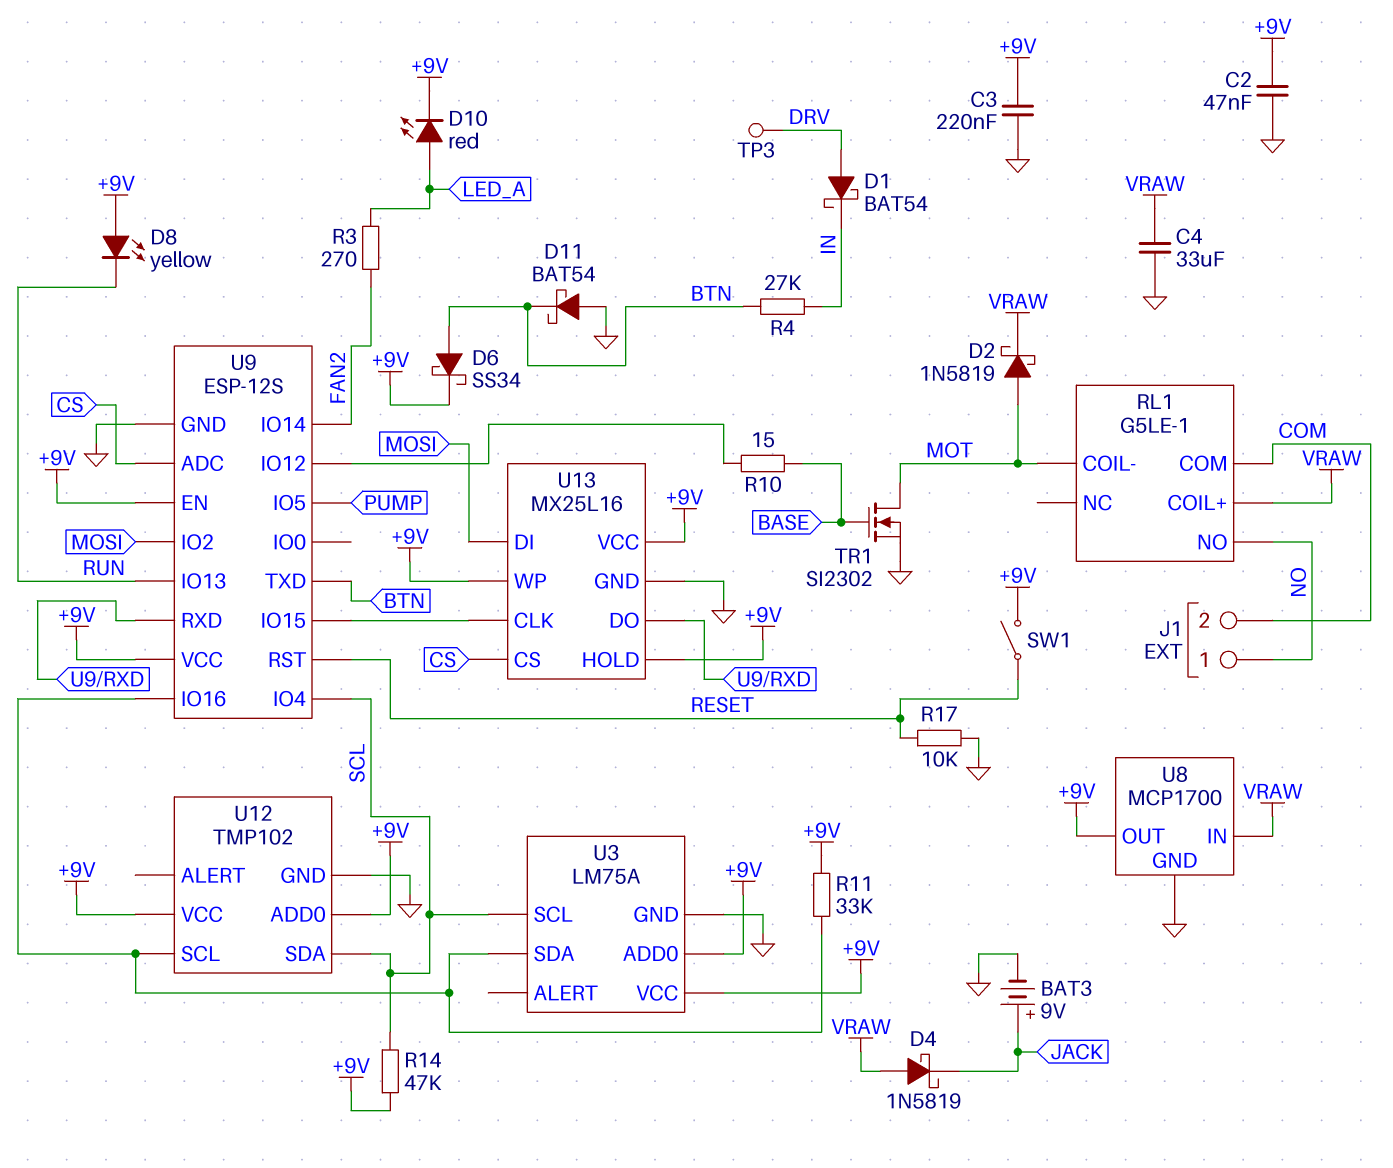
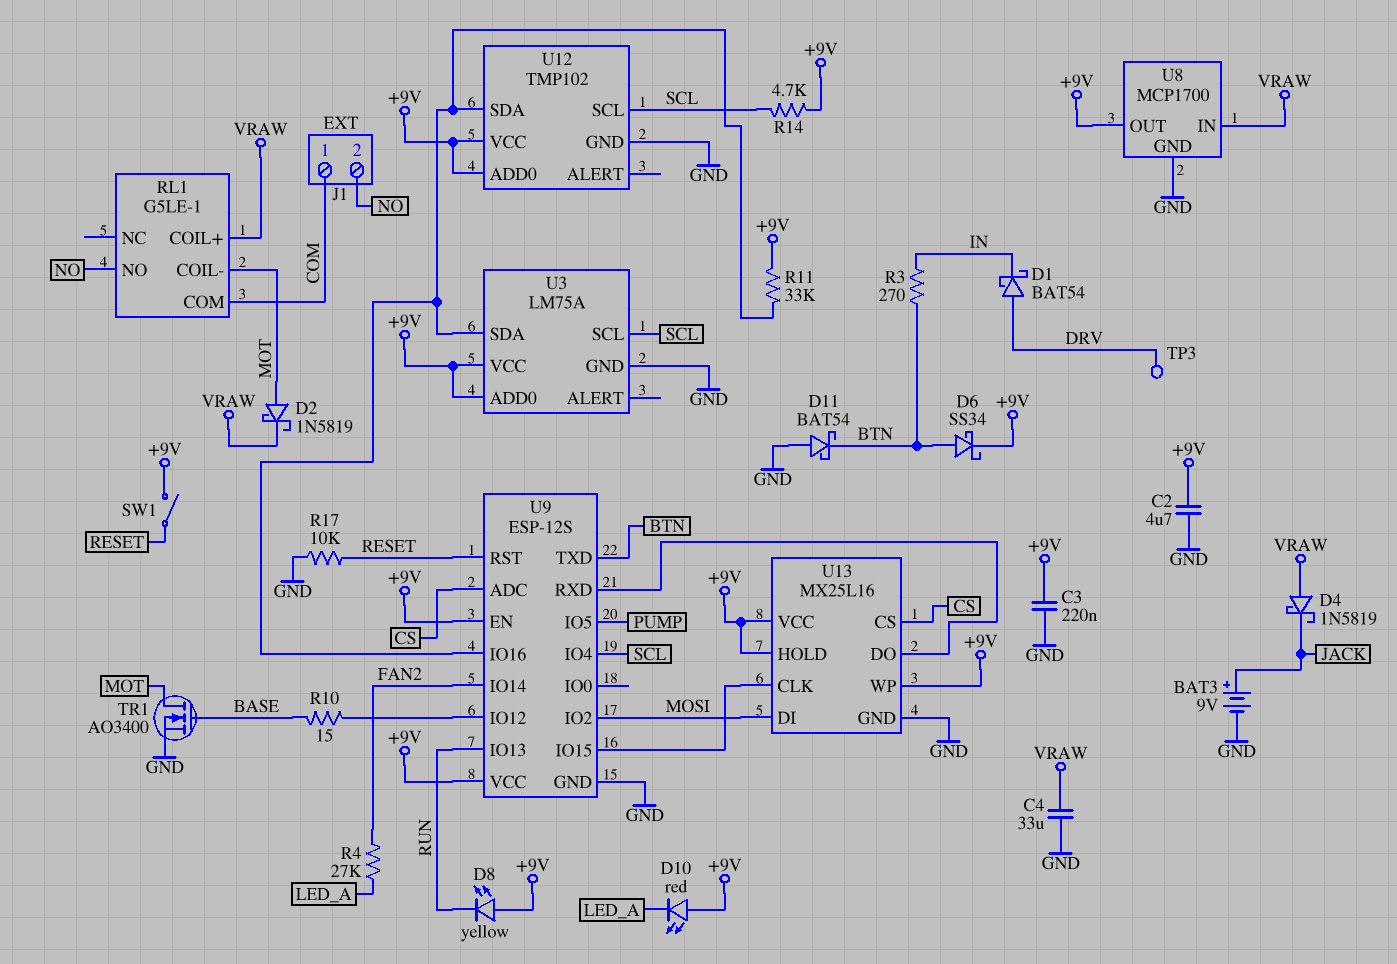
C2: 47nF (+9V, GND) -> 4.7uF (+9V, GND)
D10: LED red (A LED_A, K +9V) -> LED red (A +9V, K LED_A)
J1 pin 1: NO -> COM
J1 pin 2: COM -> NO
R3: 270 (FAN2, LED_A) -> 270 (BTN, IN)
R4: 27k (BTN, IN) -> 27k (FAN2, LED_A)
R14: 47k (+9V, SCL) -> 4.7k (+9V, SCL)
TR1: NMOS SI2302 (G BASE, D MOT, S GND) -> NMOS AO3400 (G BASE, D MOT, S GND)
U12 pin SCL: U3/SDA -> SCL
U12 pin SDA: SCL -> U3/SDA

